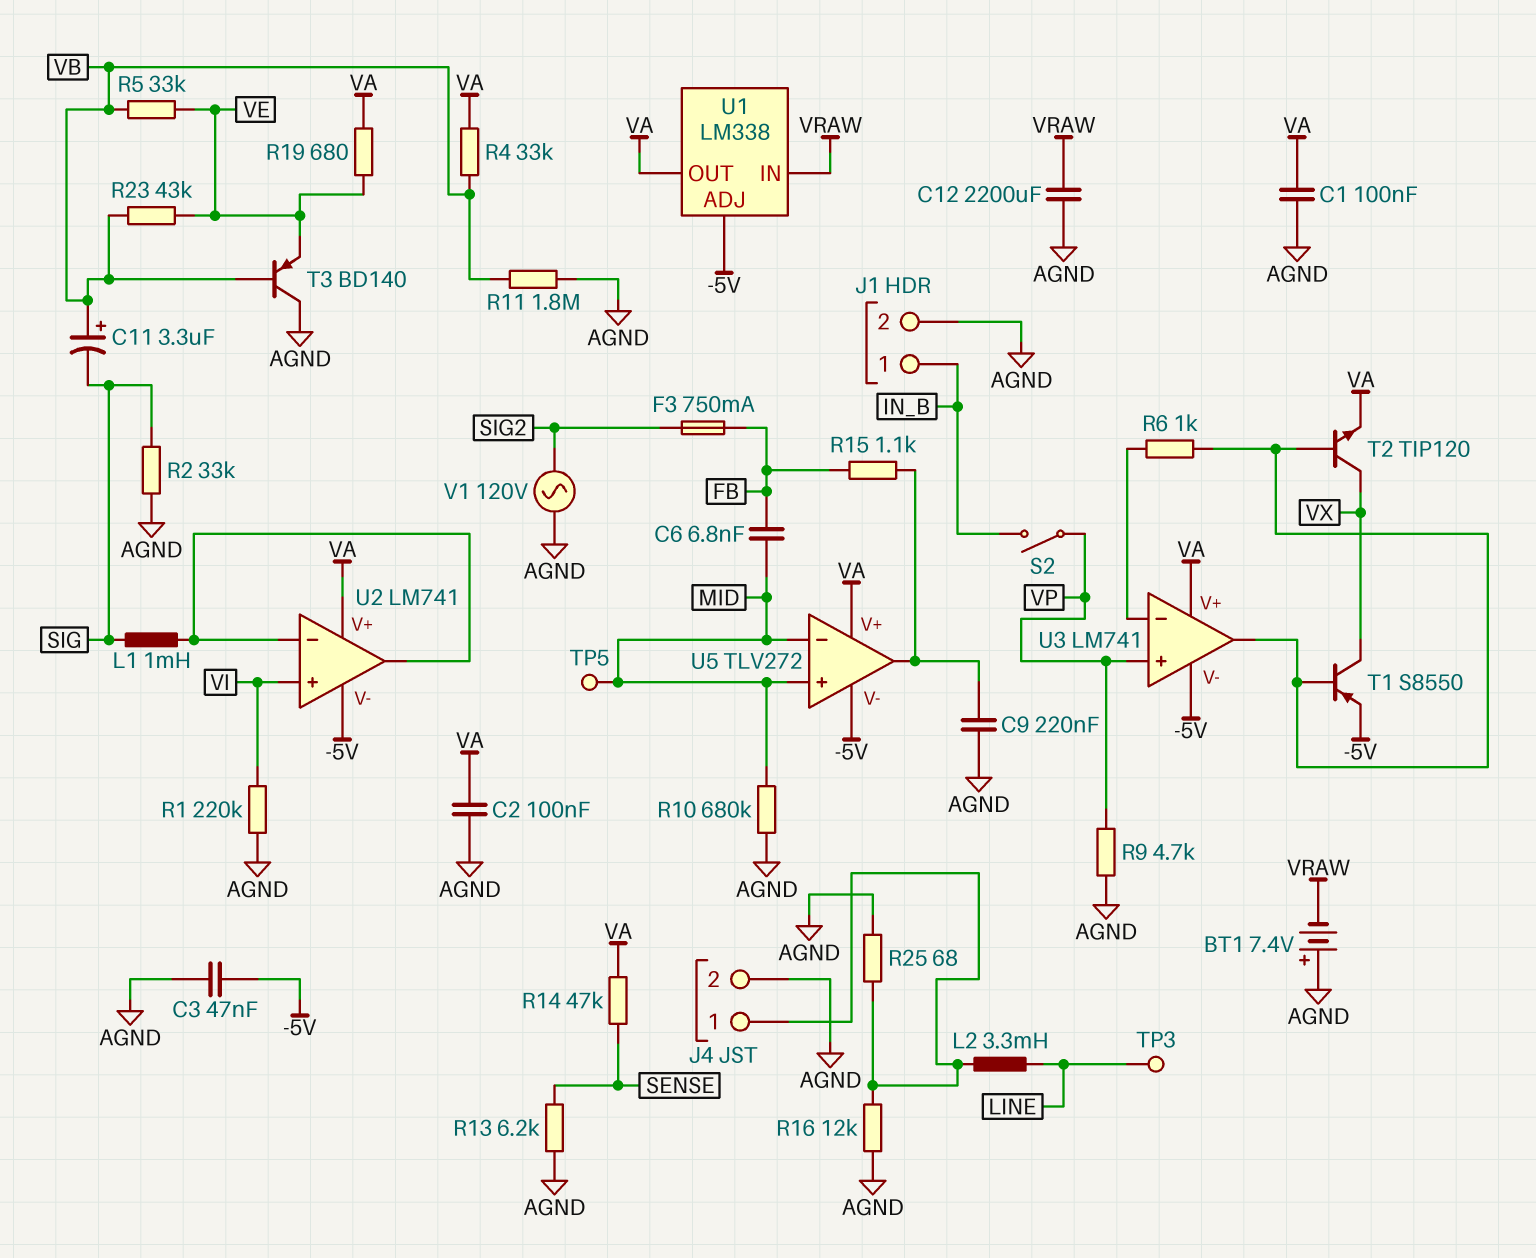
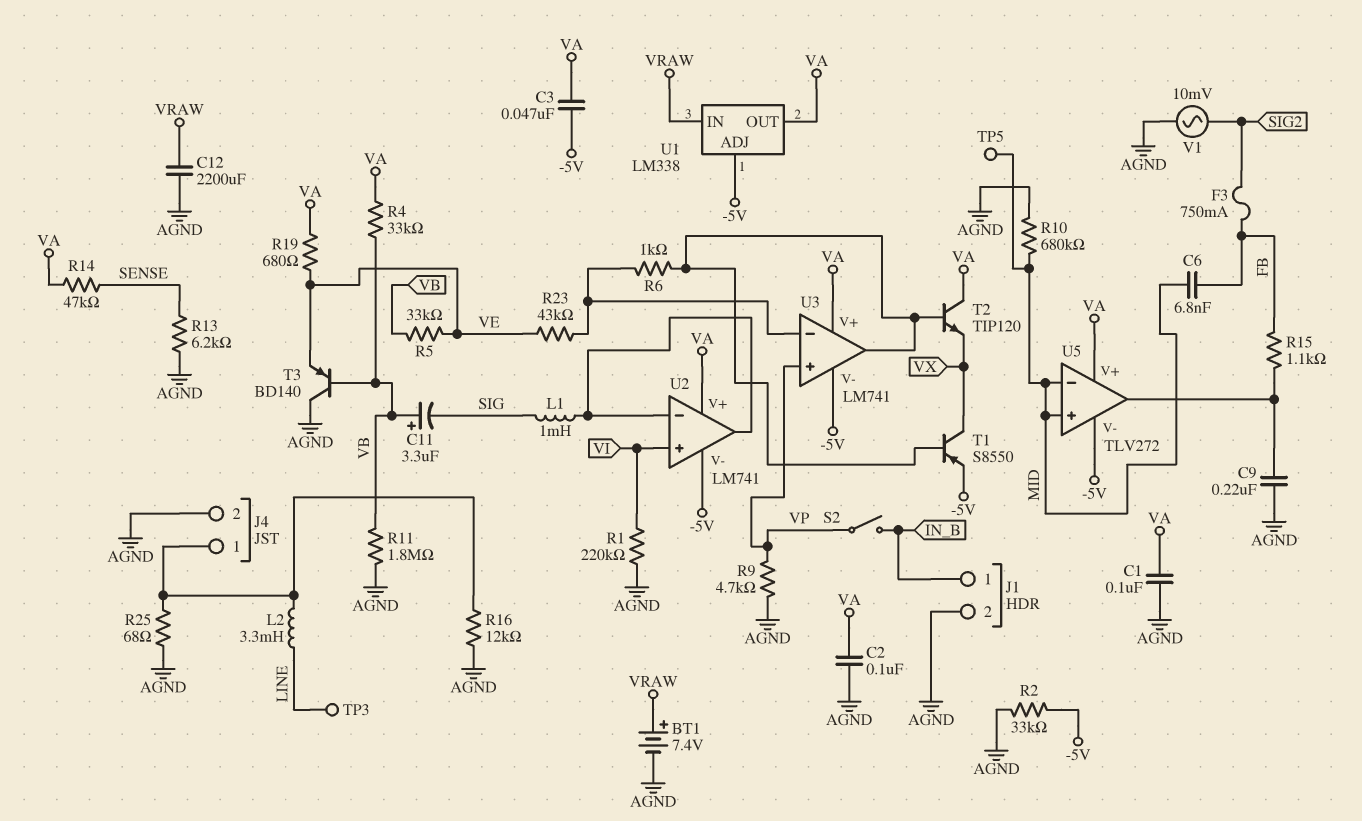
BT1: 7.4V (plus AGND, minus VRAW) -> 7.4V (plus VRAW, minus AGND)
C3: 47nF (-5V, AGND) -> 47nF (-5V, VA)
R2: 33k (AGND, SIG) -> 33k (-5V, AGND)
R23: 43k (VB, VE) -> 43k (U3/in-, VE)
T2: NPN TIP120 (B U3/out, C VX, E VA) -> NPN TIP120 (B U3/out, C VA, E VX)
V1: AC 120V (AGND, SIG2) -> AC 10mV (AGND, SIG2)

